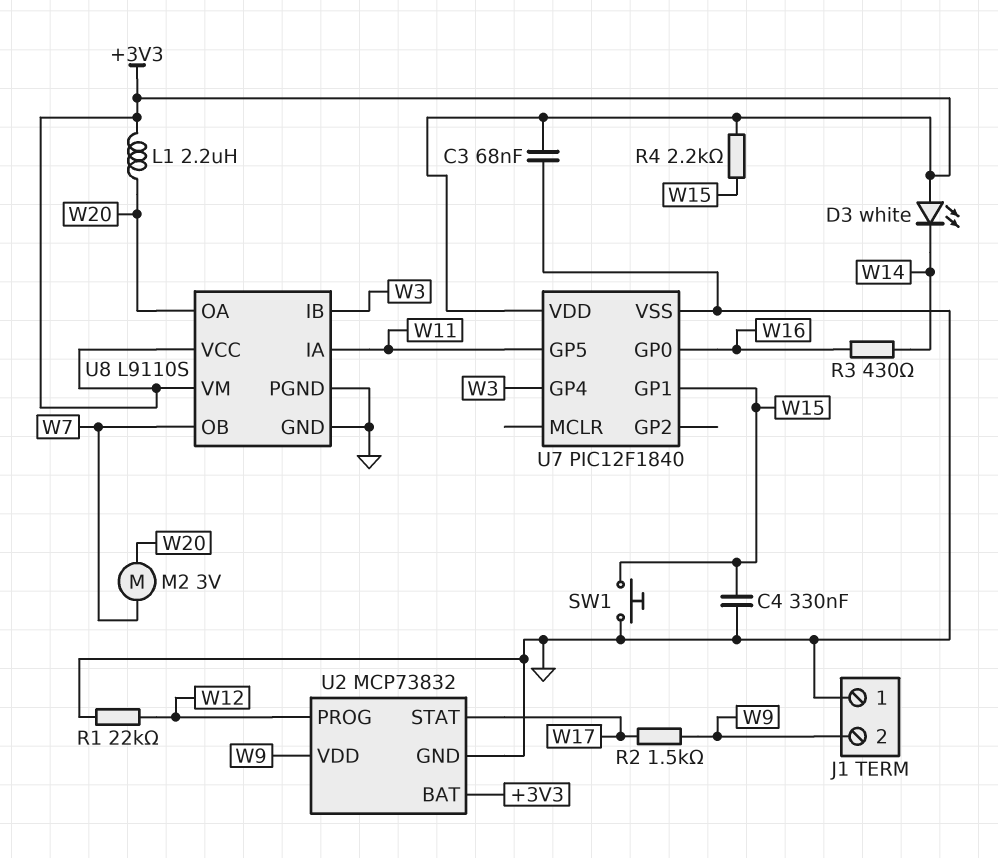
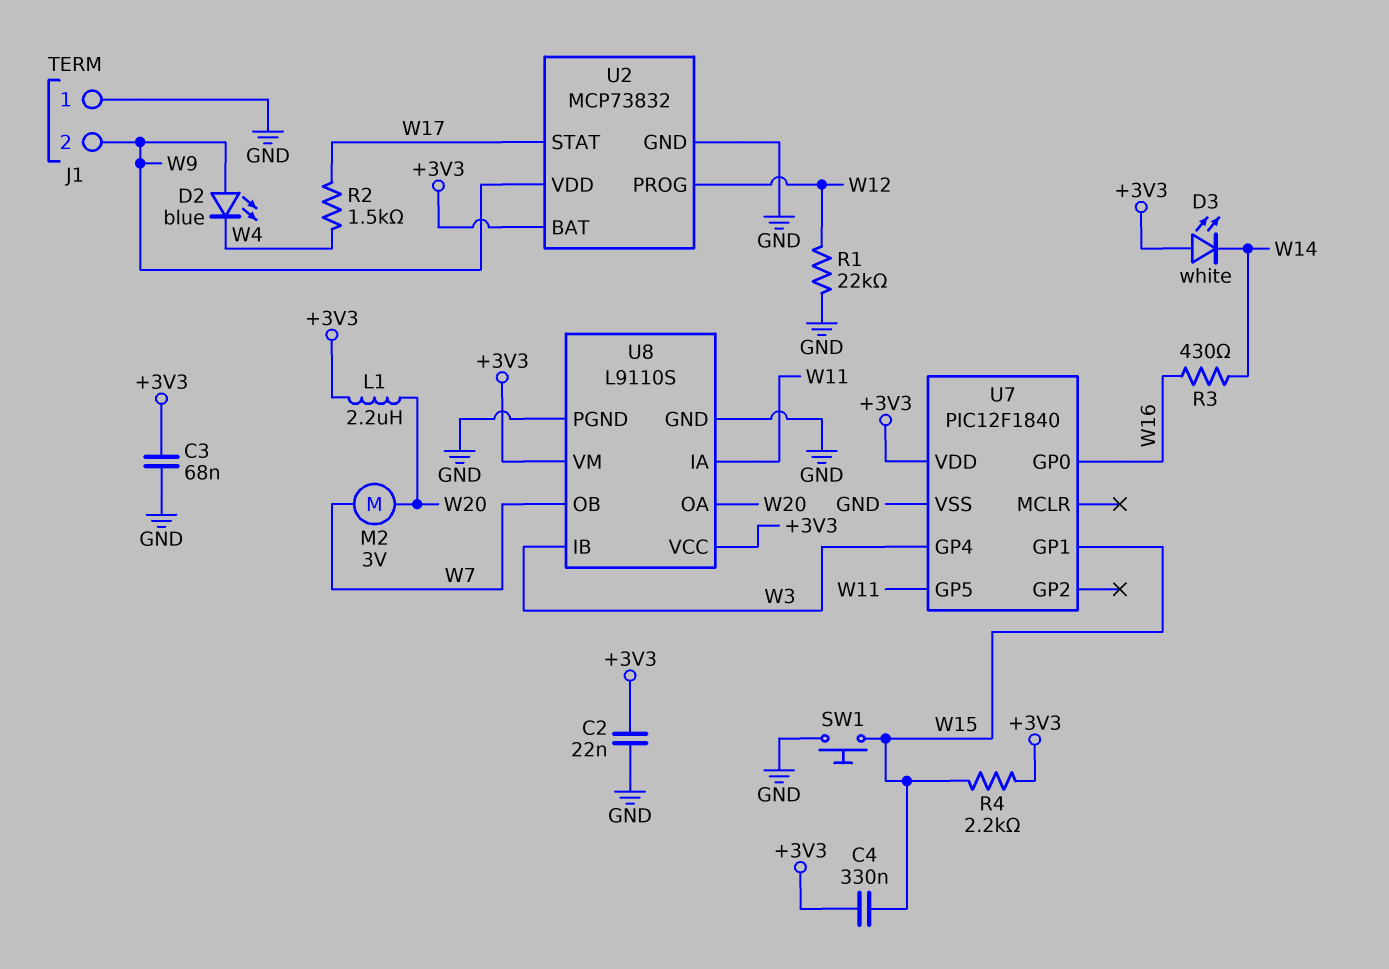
C2: none -> 22nF (+3V3, GND)
C4: 330nF (GND, W15) -> 330nF (+3V3, W15)
D2: none -> LED blue (A W9, K W4)
R2: 1.5k (W9, W17) -> 1.5k (W4, W17)

